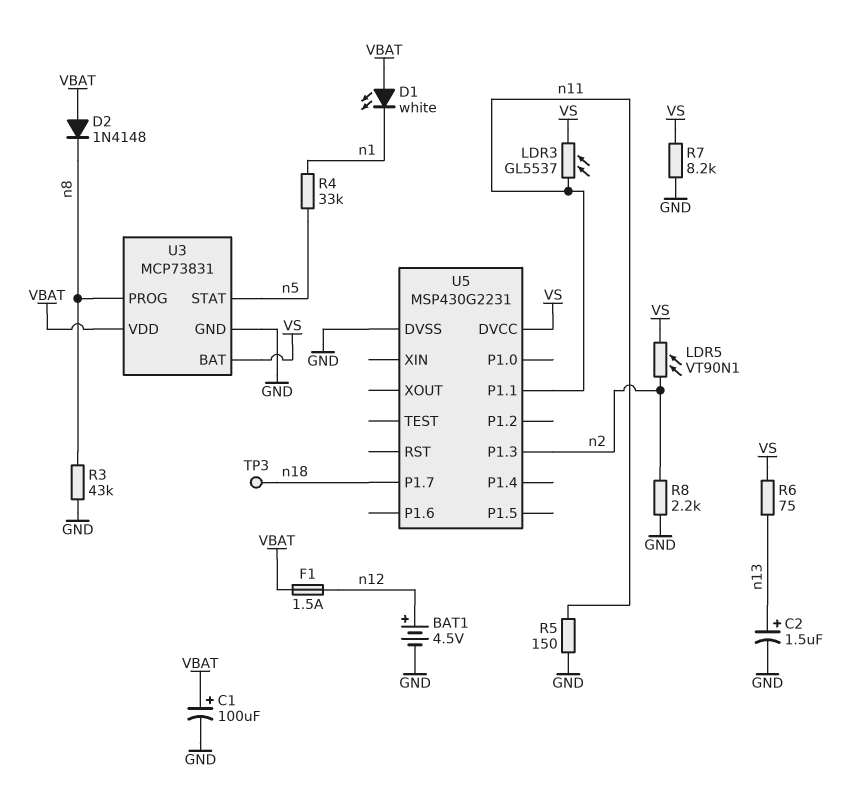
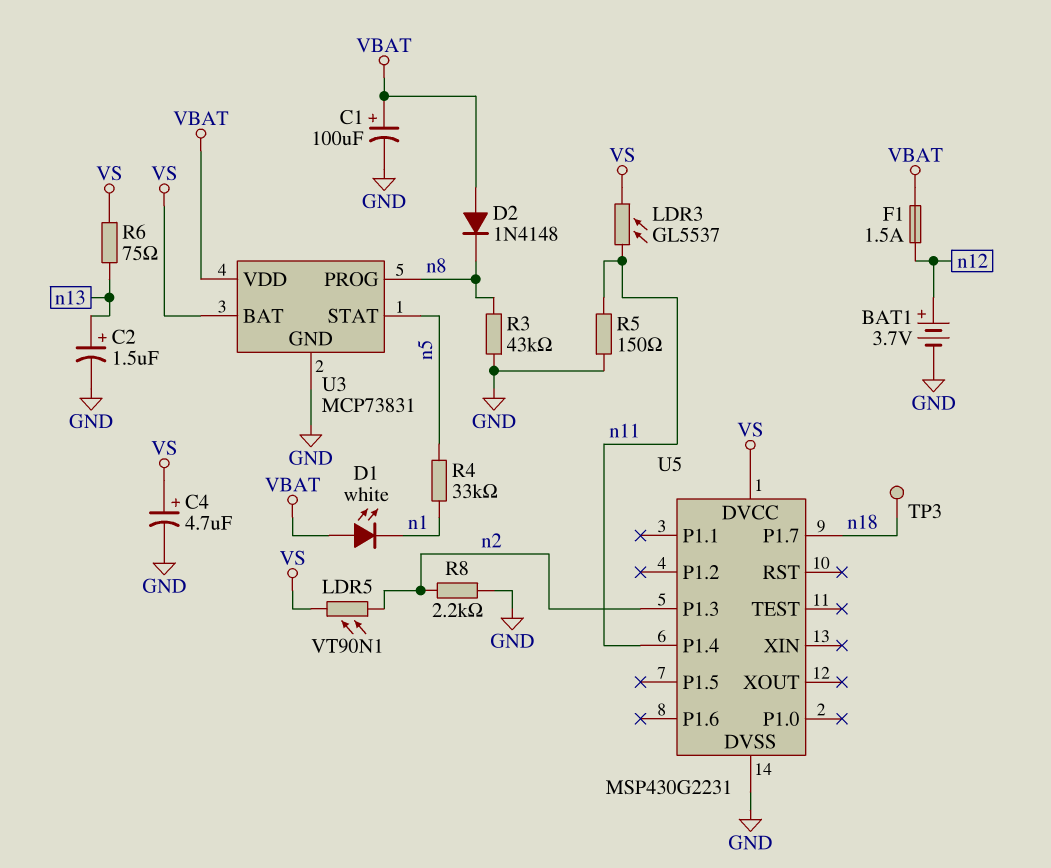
BAT1: 4.5V (plus n12, minus GND) -> 3.7V (plus n12, minus GND)
C4: none -> 4.7uF (plus VS, minus GND)
R7: 8.2k (GND, VS) -> none
U5 pin P1.1: n11 -> none
U5 pin P1.4: none -> n11

